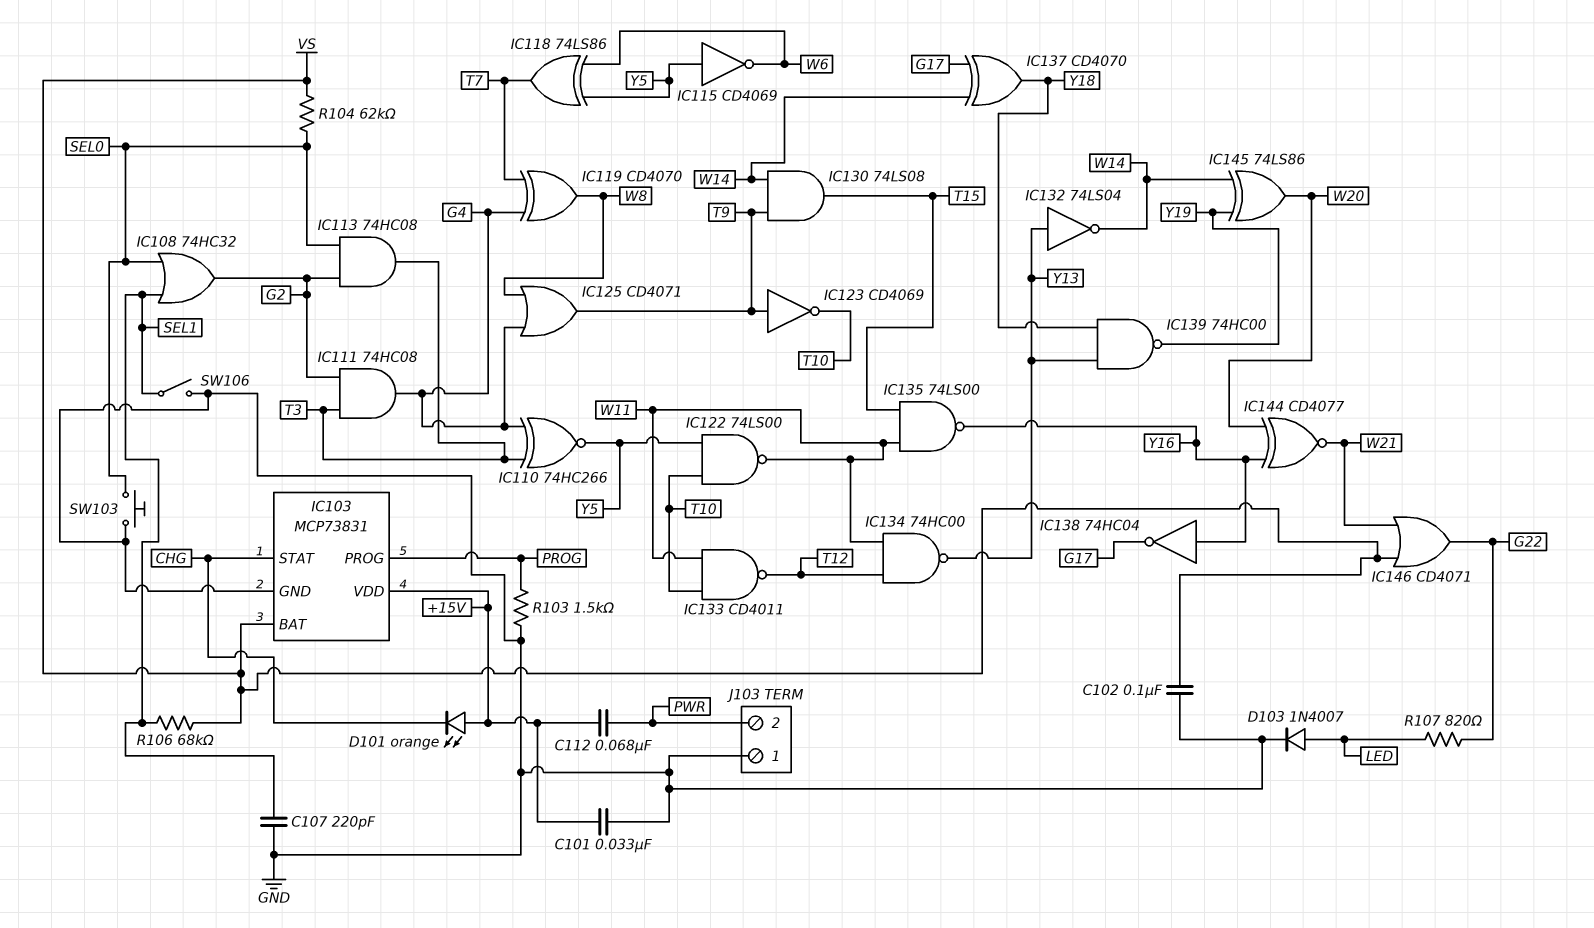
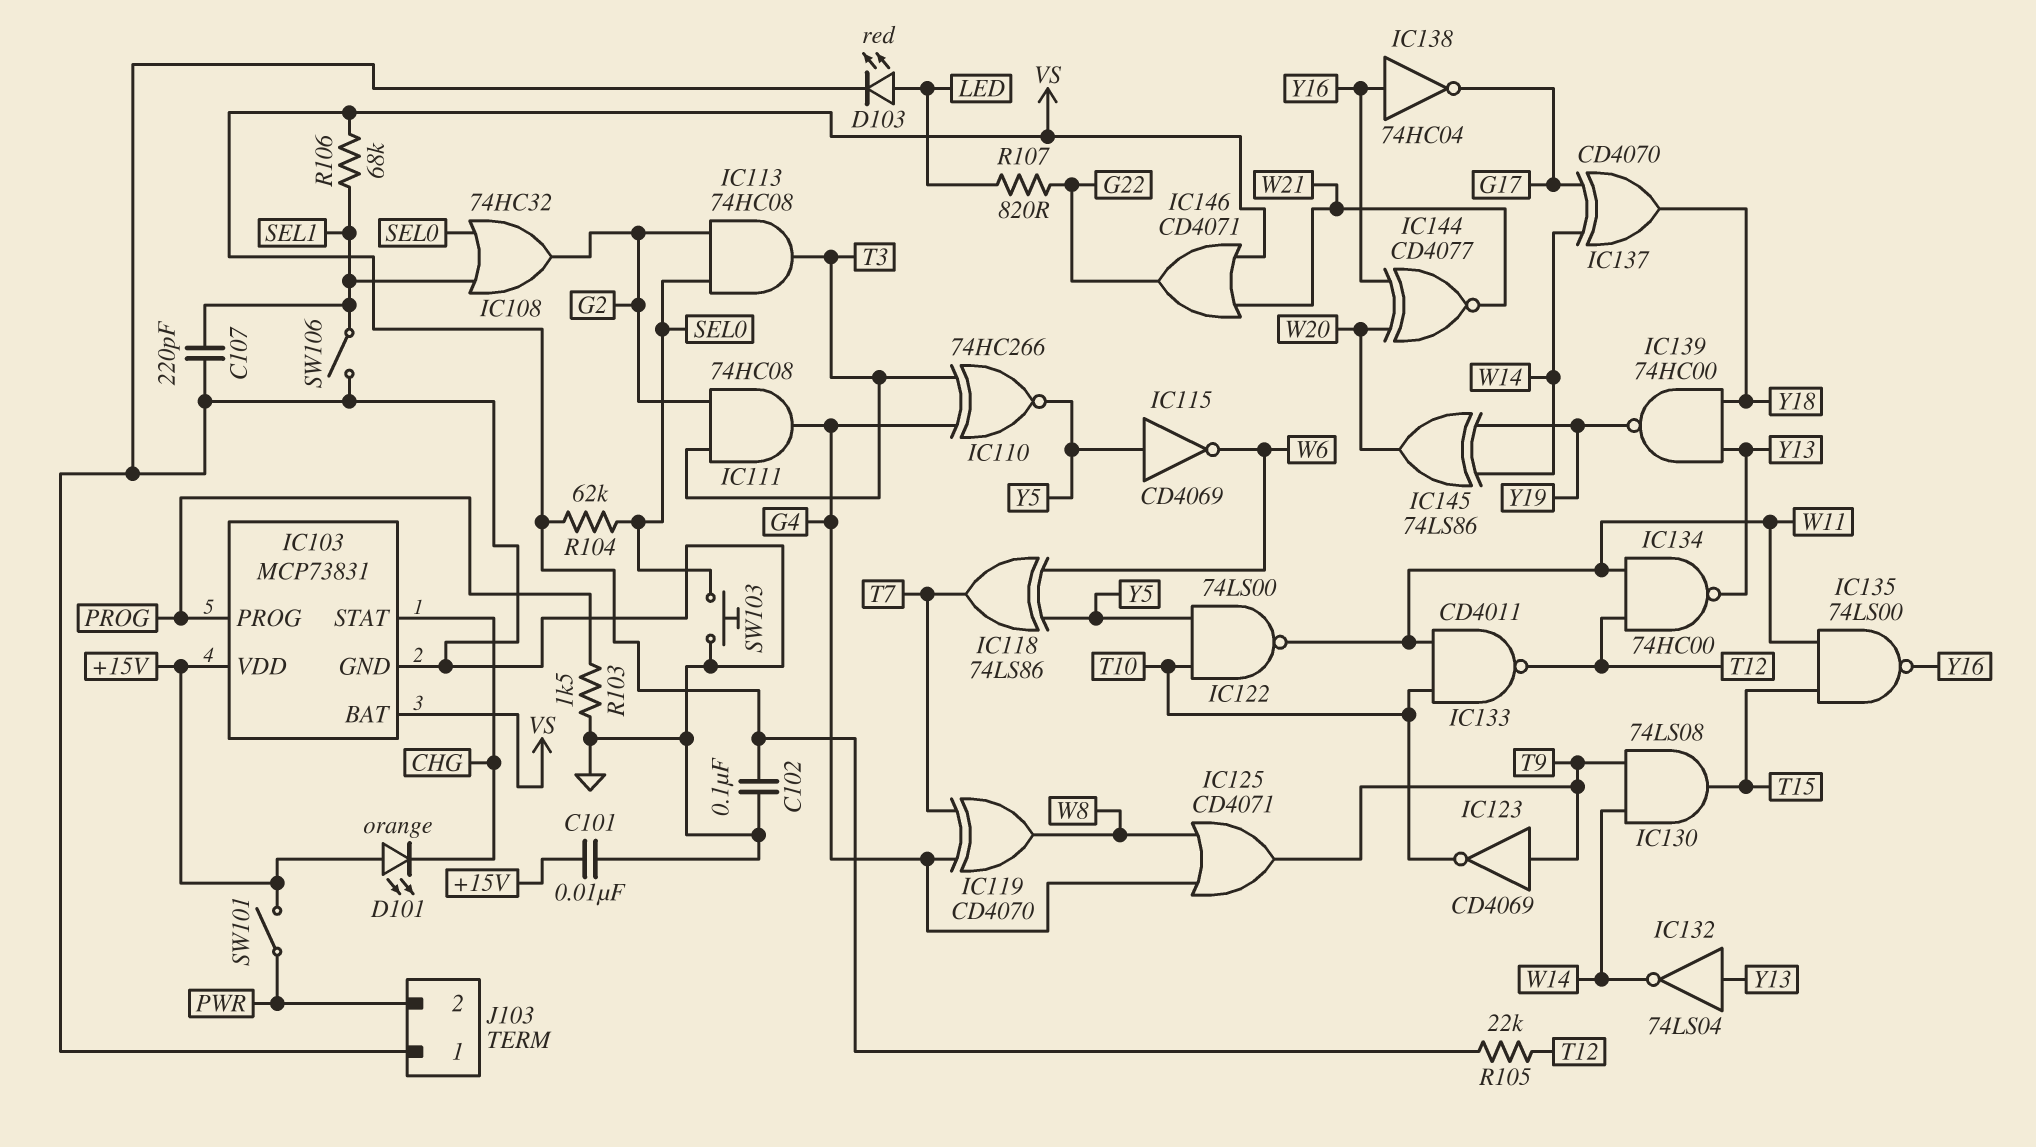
C101: 33nF (+15V, GND) -> 10nF (+15V, GND)
C112: 68nF (+15V, PWR) -> none
D103: diode 1N4007 (A LED, K GND) -> LED red (A LED, K GND)
R105: none -> 22k (T12, VS)
SW101: none -> switch (+15V, PWR)

